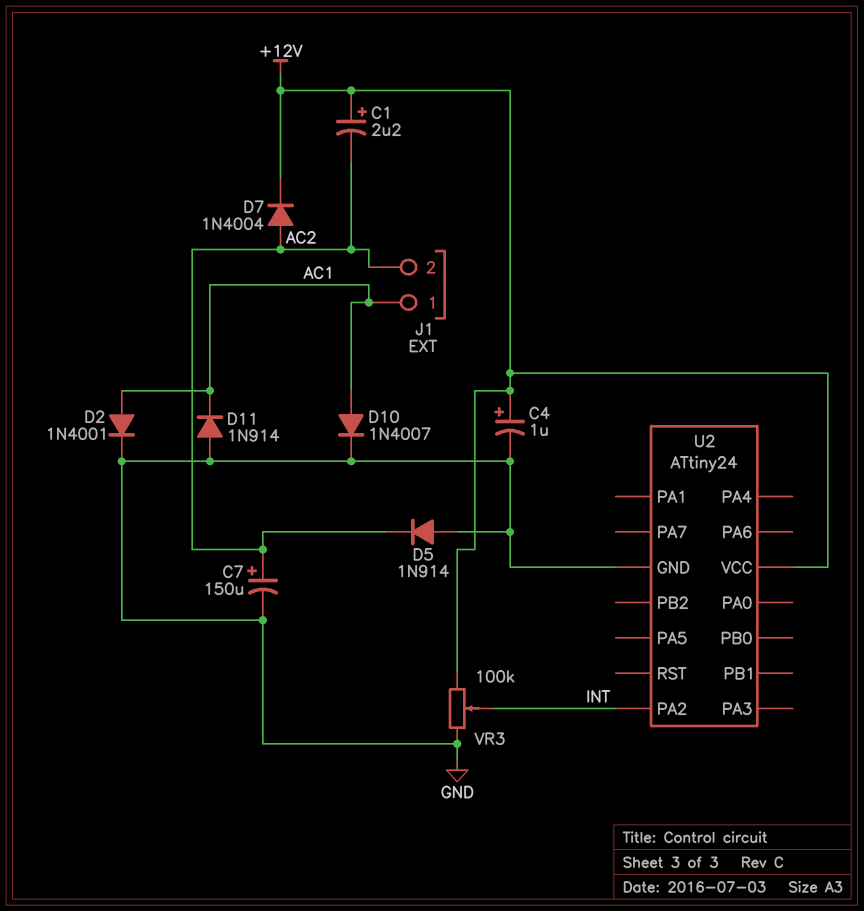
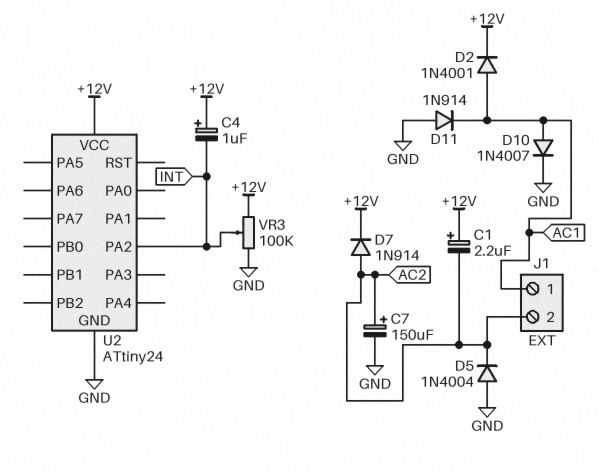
C4: 1uF (plus +12V, minus GND) -> 1uF (plus +12V, minus INT)
D2: diode 1N4001 (A AC1, K GND) -> diode 1N4001 (A AC1, K +12V)
D5: diode 1N914 (A GND, K AC2) -> diode 1N4004 (A GND, K AC2)
D7: diode 1N4004 (A AC2, K +12V) -> diode 1N914 (A AC2, K +12V)

